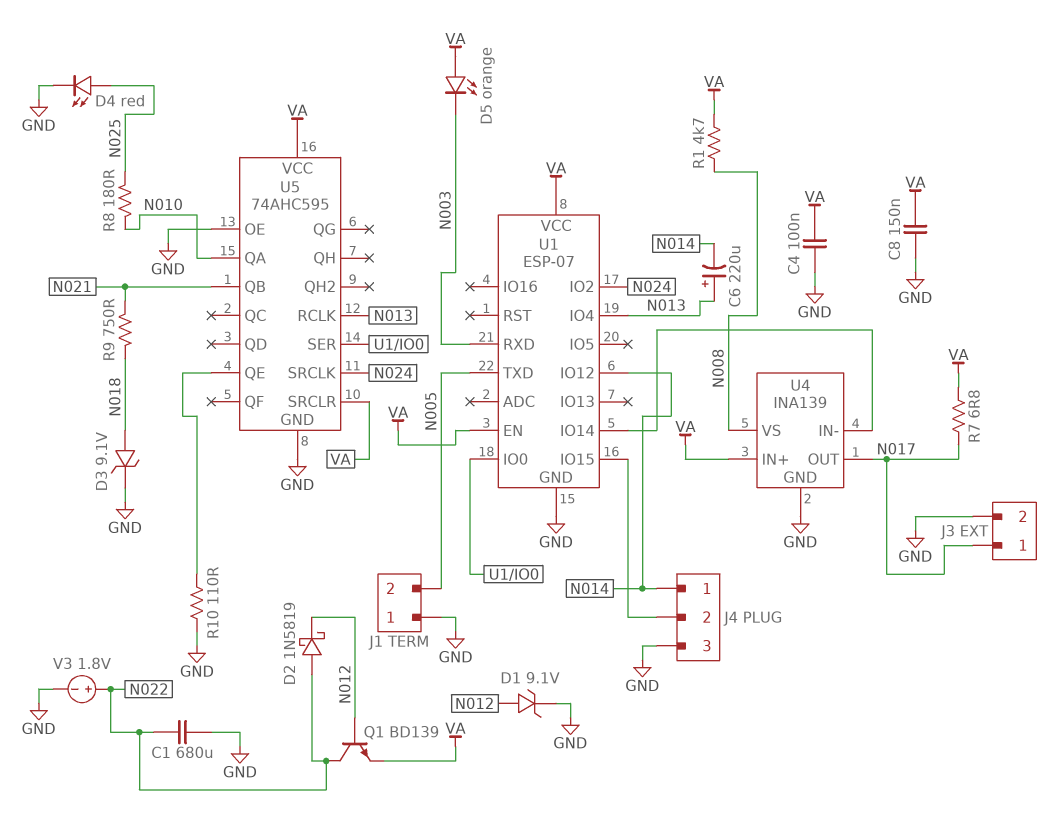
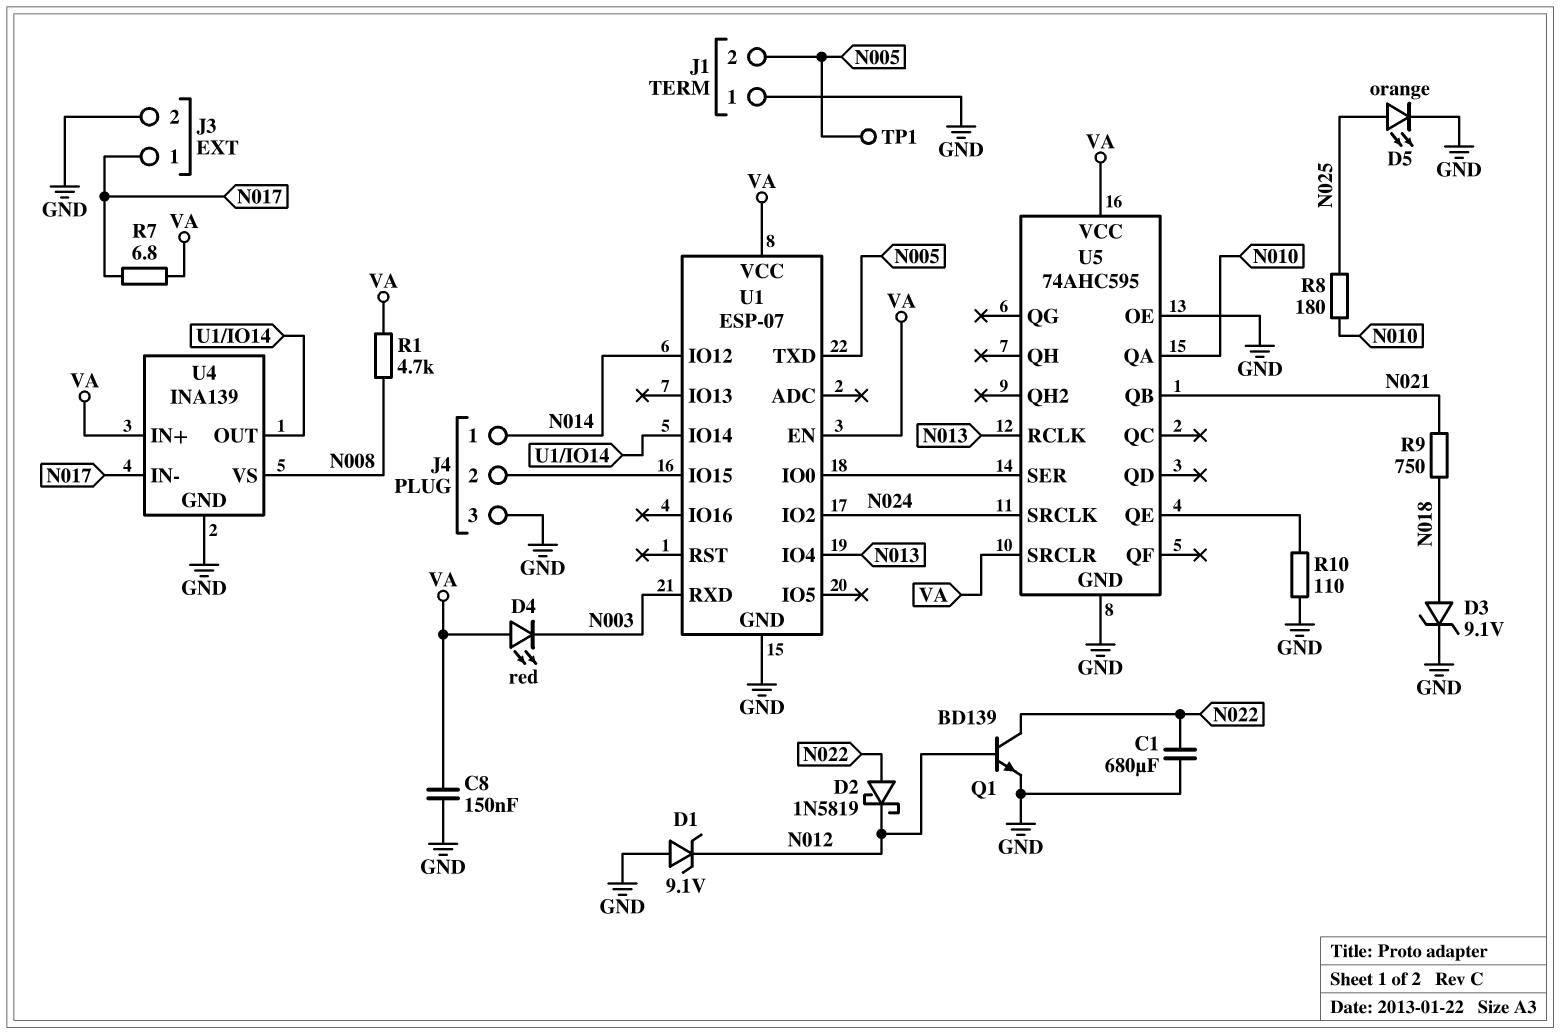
C4: 100nF (GND, VA) -> none
C6: 220uF (plus N013, minus N014) -> none
D1: zener 9.1V (A N012, K GND) -> zener 9.1V (A GND, K N012)
D4: LED red (A N025, K GND) -> LED red (A VA, K N003)
D5: LED orange (A VA, K N003) -> LED orange (A N025, K GND)
Q1: NPN BD139 (B N012, C N022, E VA) -> NPN BD139 (B N012, C N022, E GND)
TP1: none -> test point (N005)
U4 pin IN-: U1/IO14 -> N017
U4 pin OUT: N017 -> U1/IO14
V3: 1.8V (plus N022, minus GND) -> none

